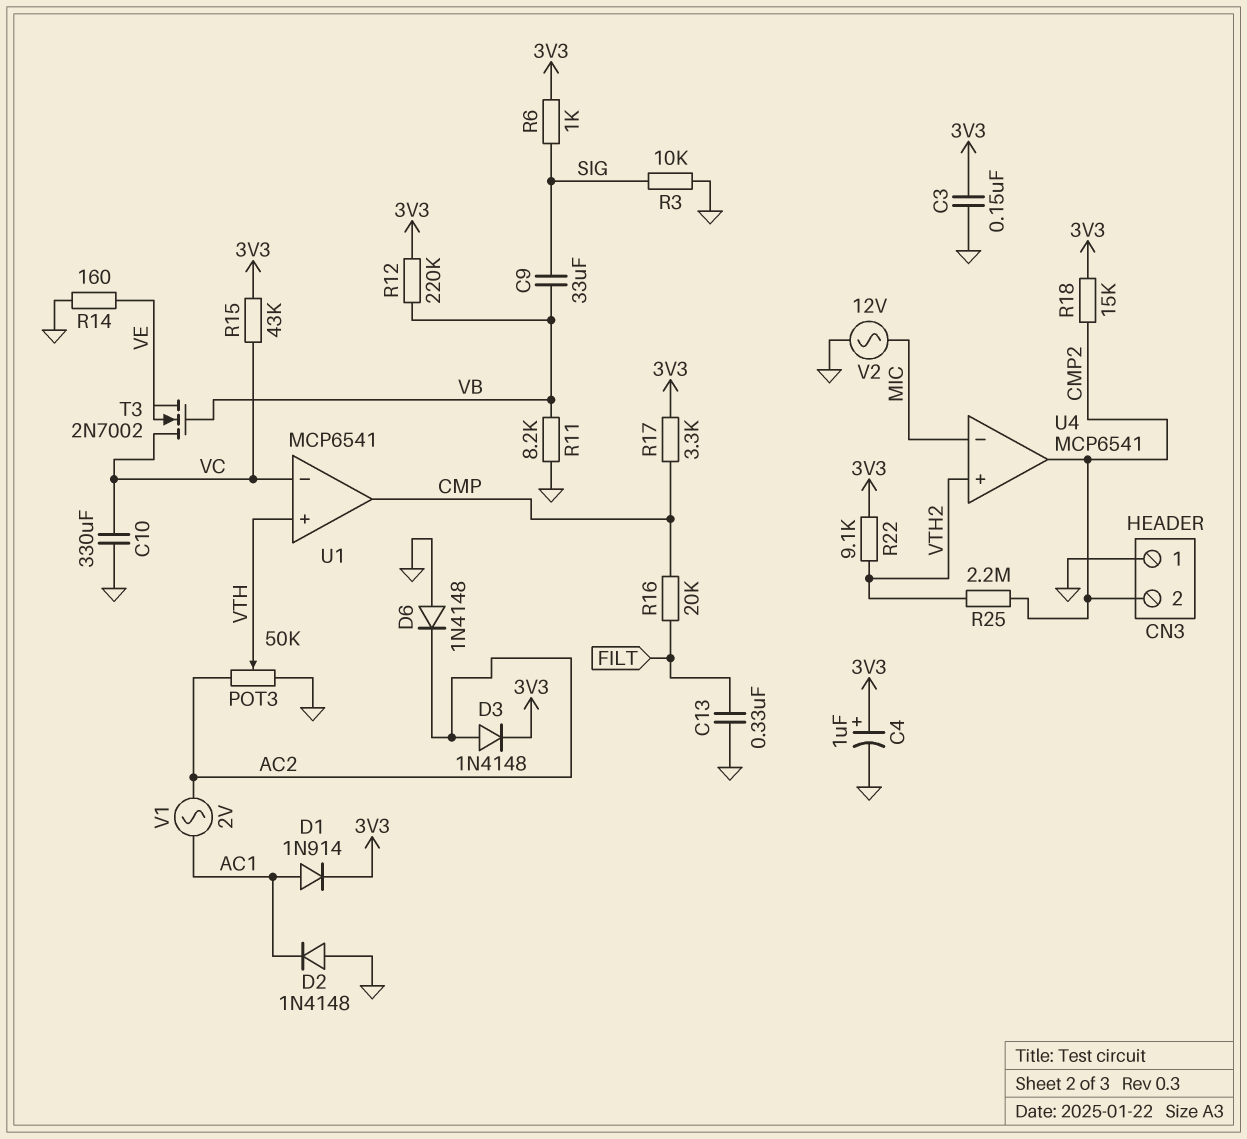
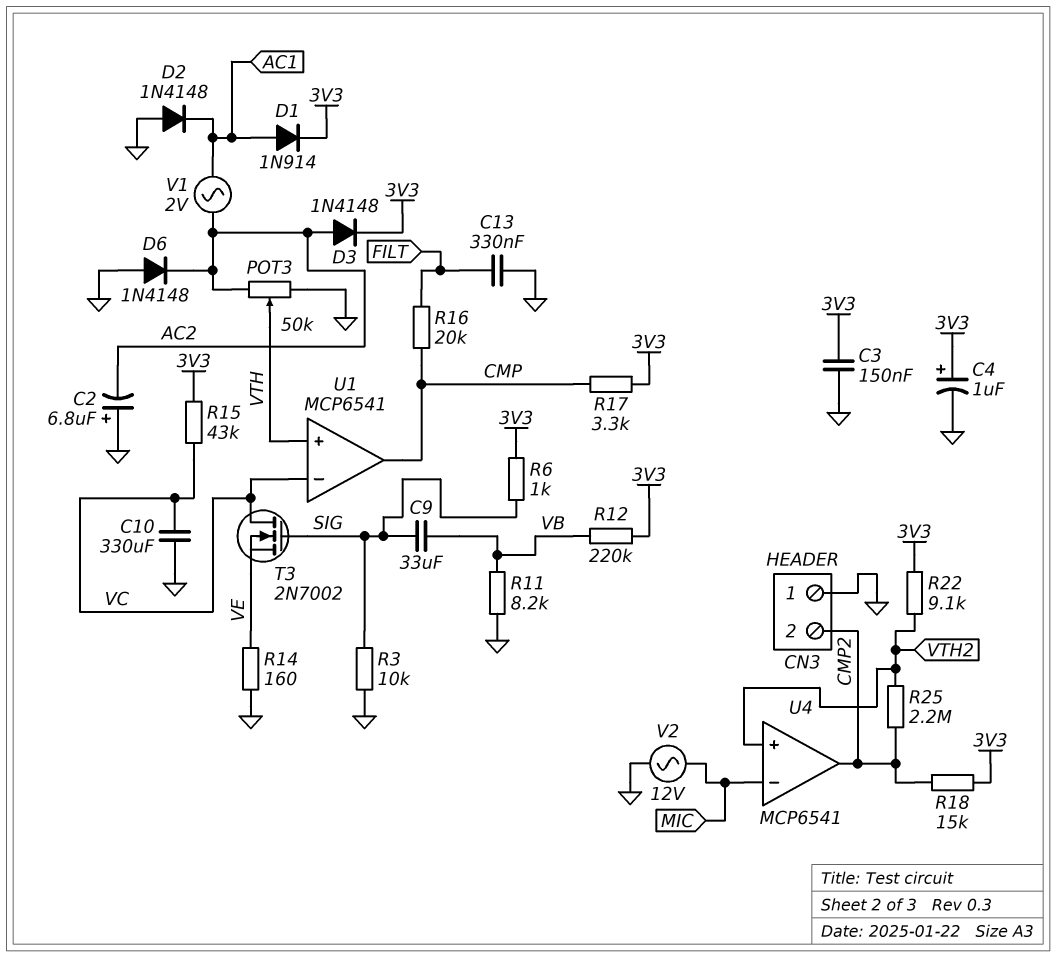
C2: none -> 6.8uF (plus GND, minus AC2)
T3: NMOS 2N7002 (G VB, D VC, S VE) -> NMOS 2N7002 (G SIG, D VC, S VE)

